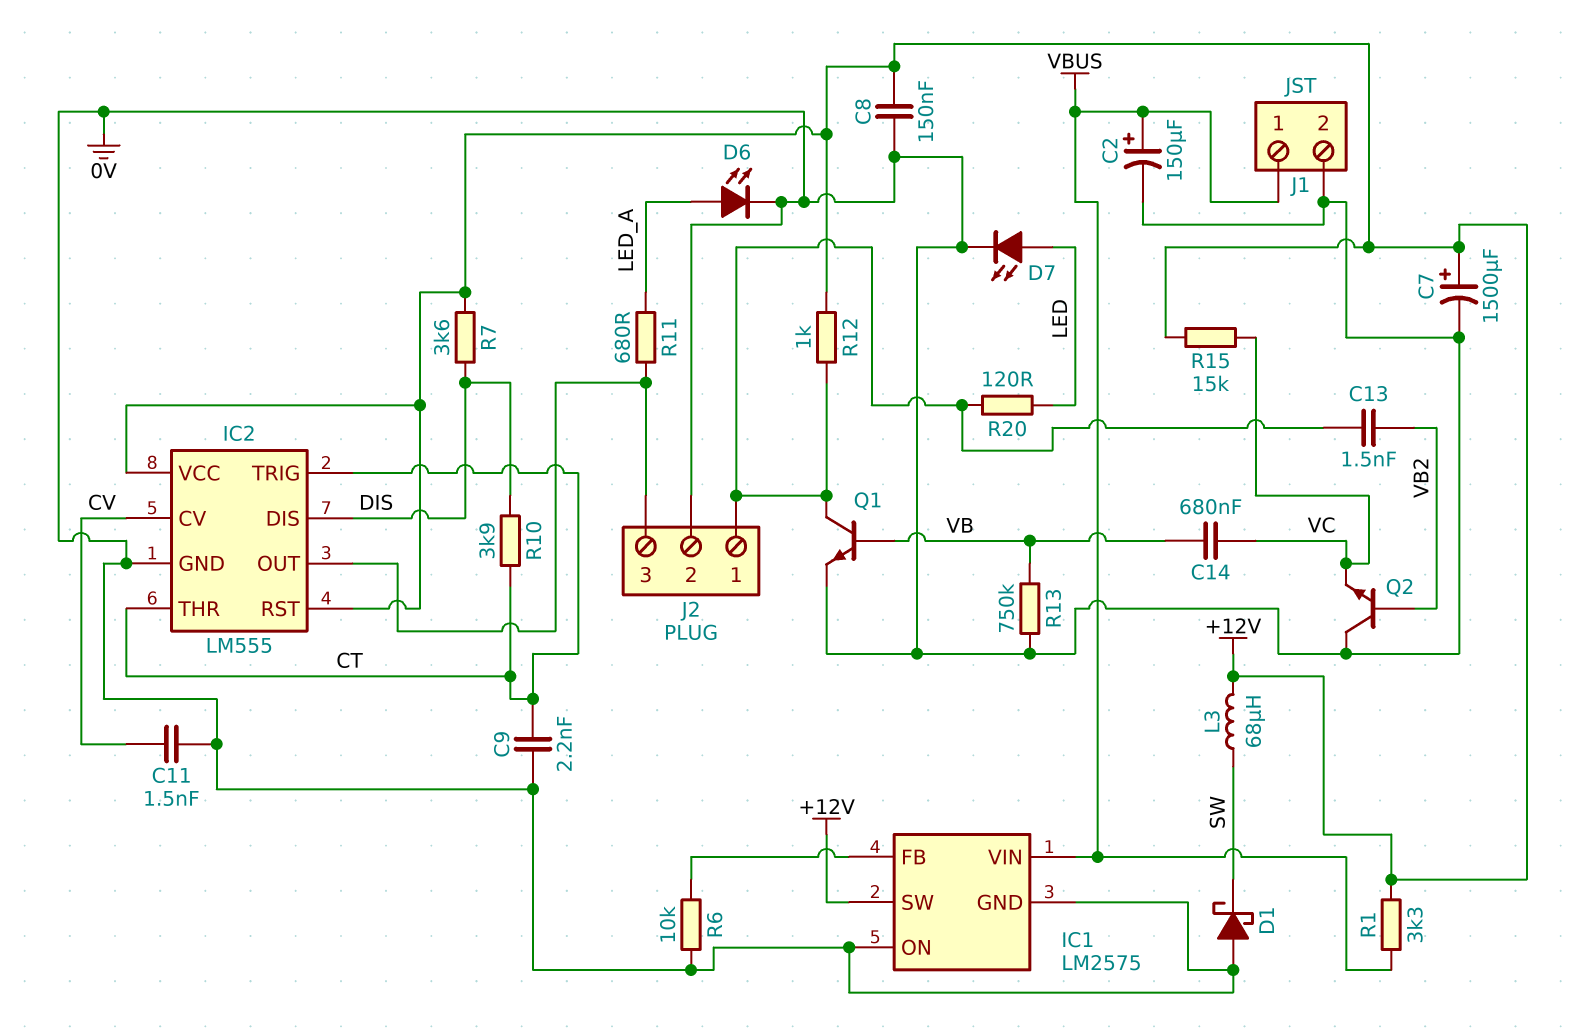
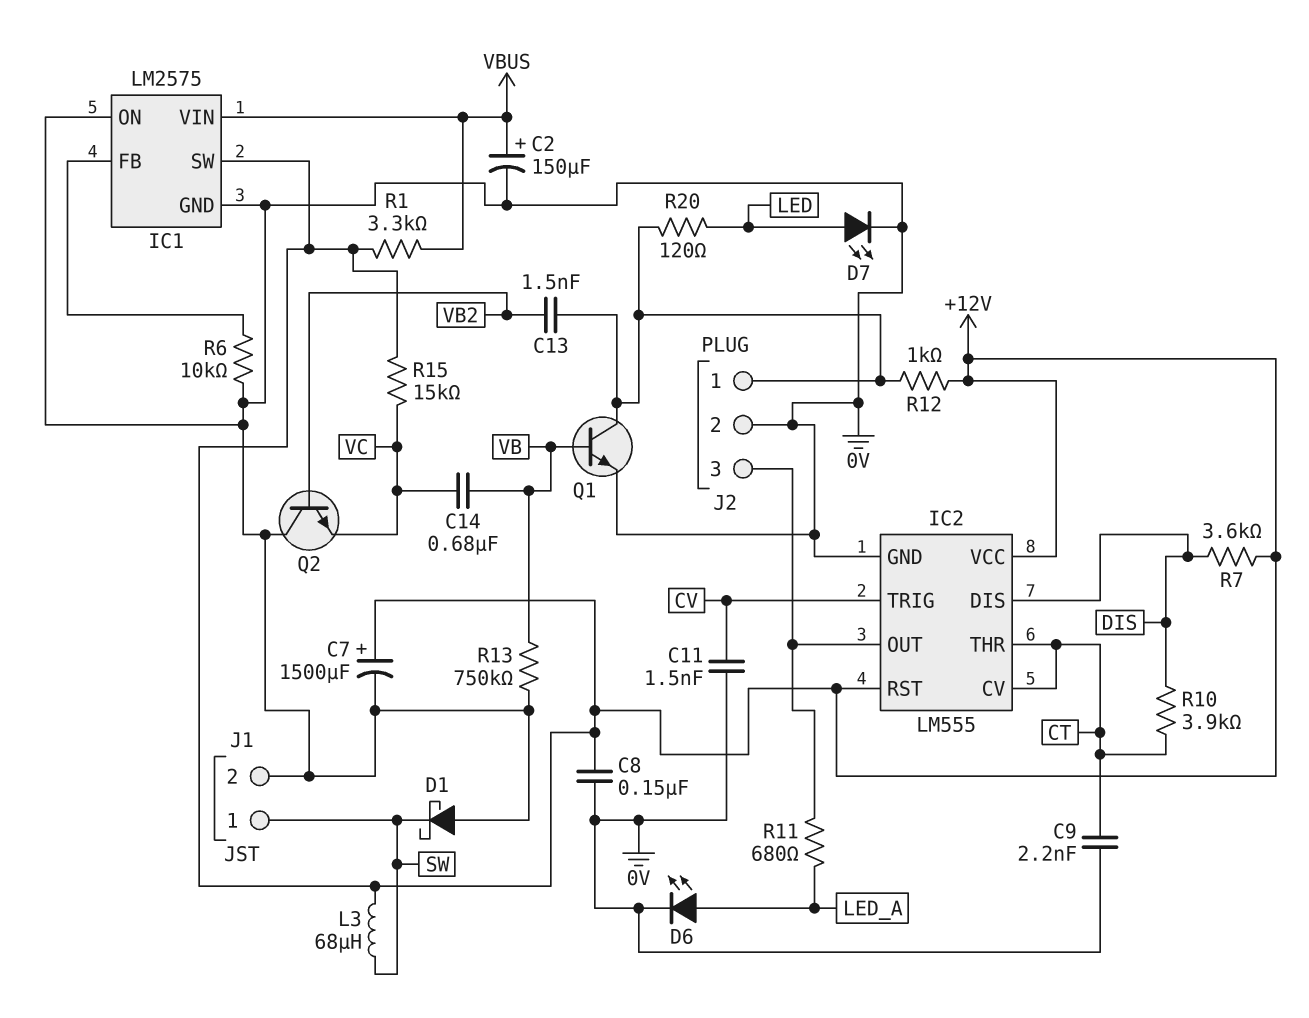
IC2 pin CV: CV -> CT
IC2 pin TRIG: CT -> CV
J1 pin 1: VBUS -> SW

